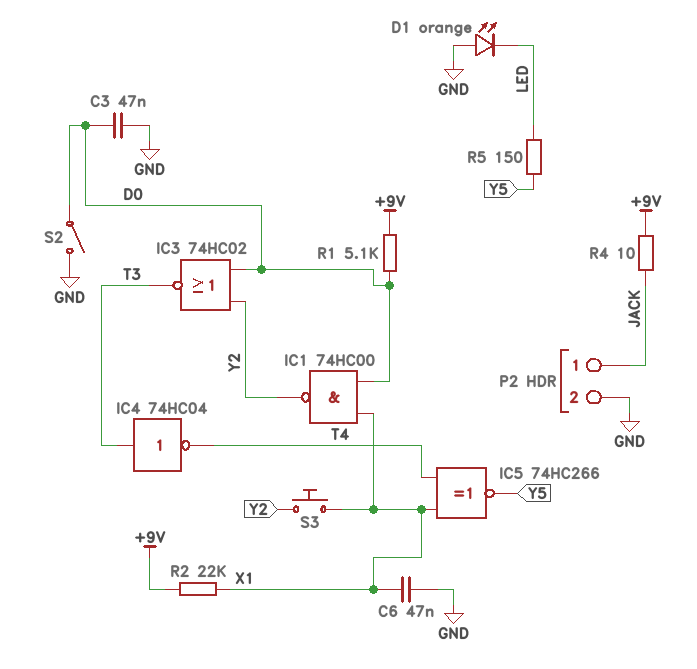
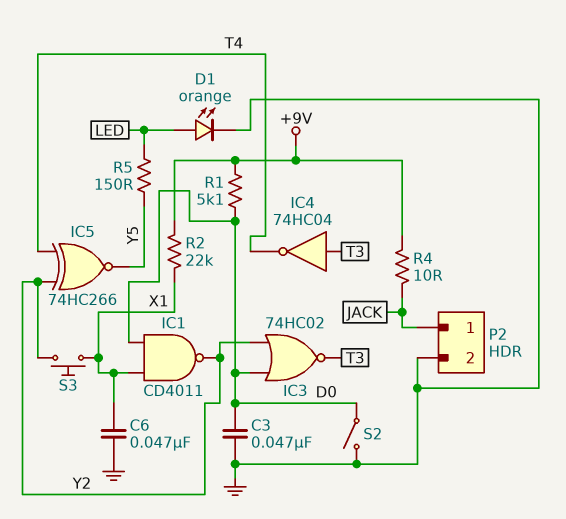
D1: LED orange (A GND, K LED) -> LED orange (A LED, K GND)
IC1: NAND 74HC00 (in D0, in X1, out Y2) -> NAND CD4011 (in D0, in X1, out Y2)
IC5: XNOR 74HC266 (in T4, in X1, out Y5) -> XNOR 74HC266 (in T4, in Y2, out Y5)

